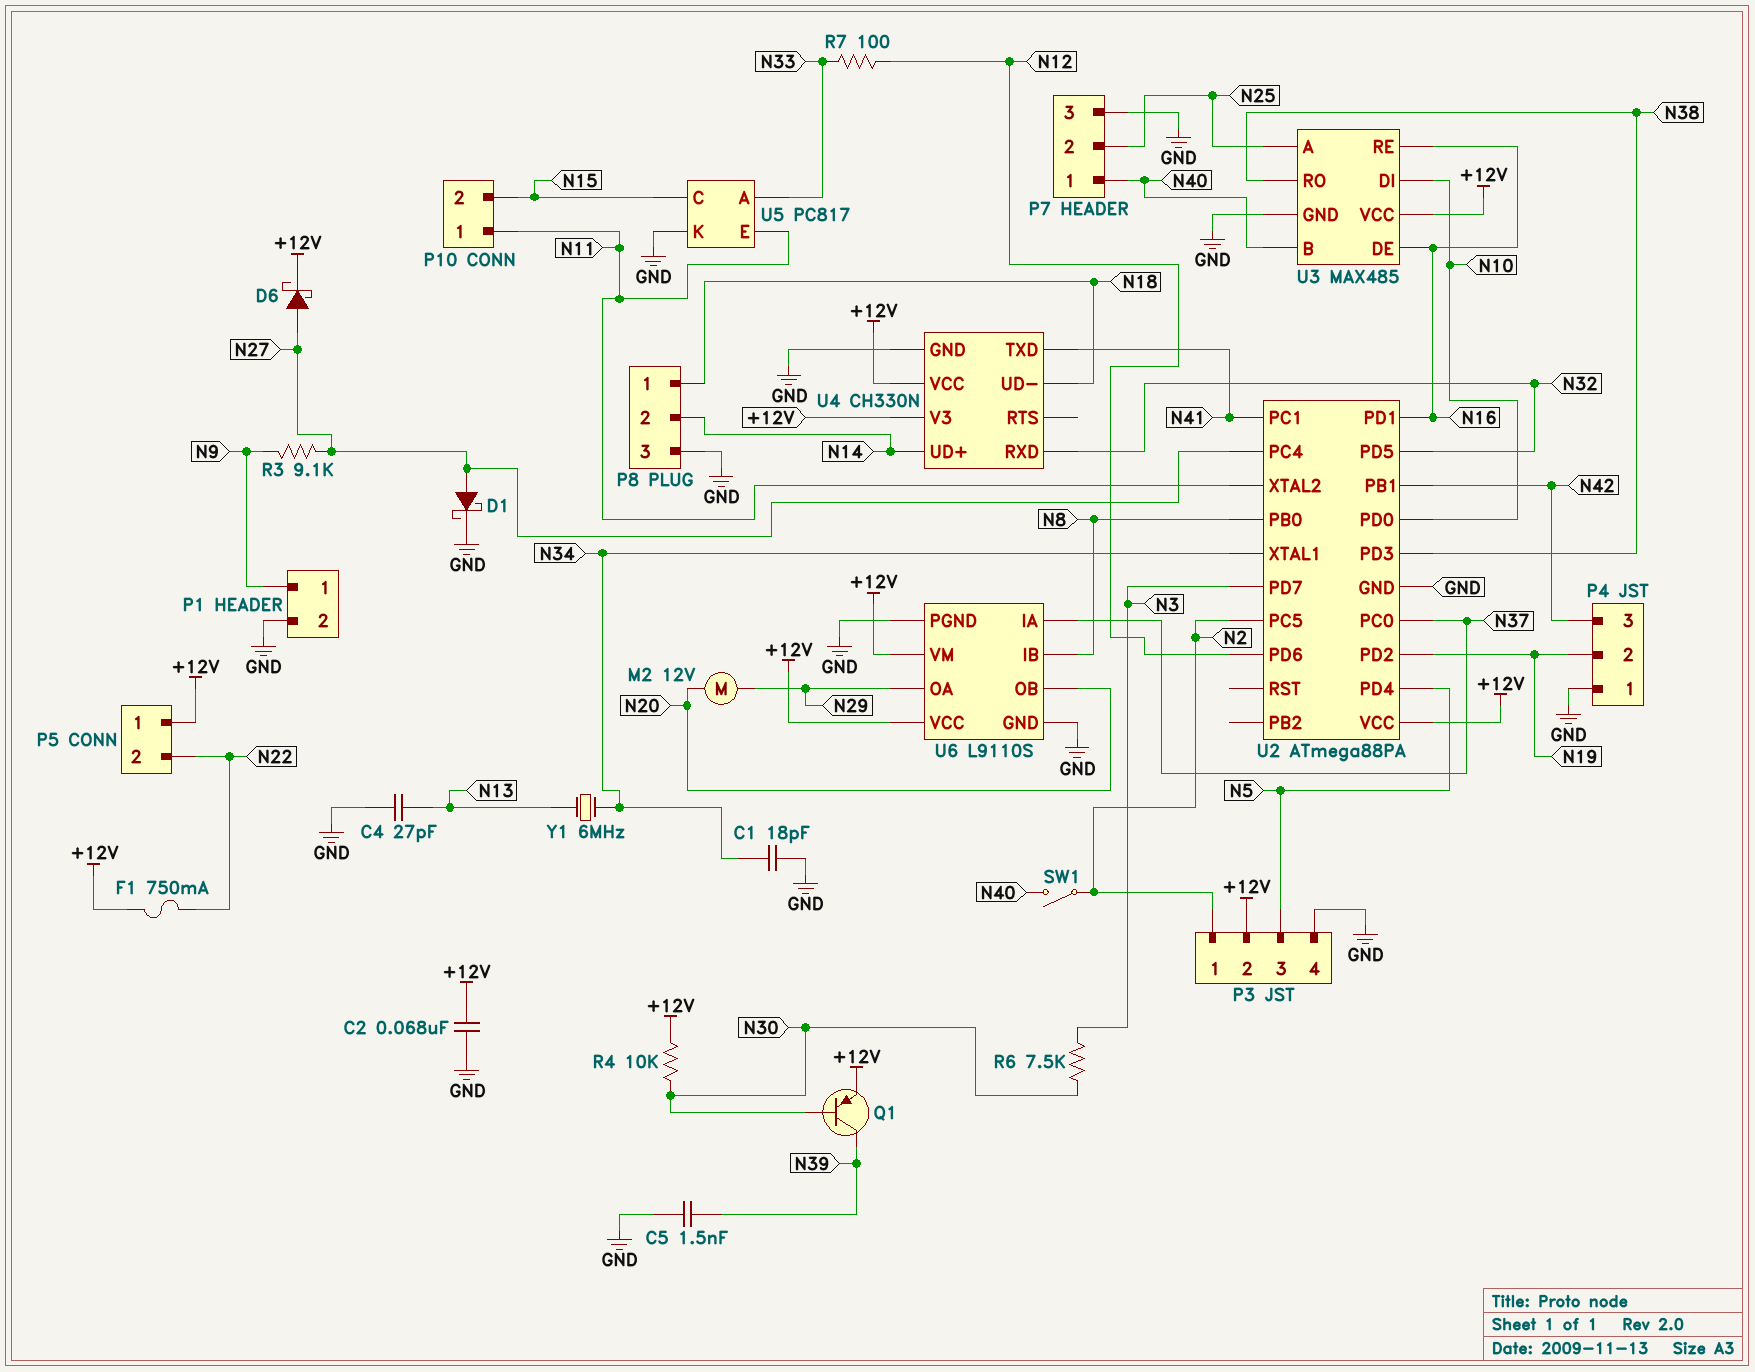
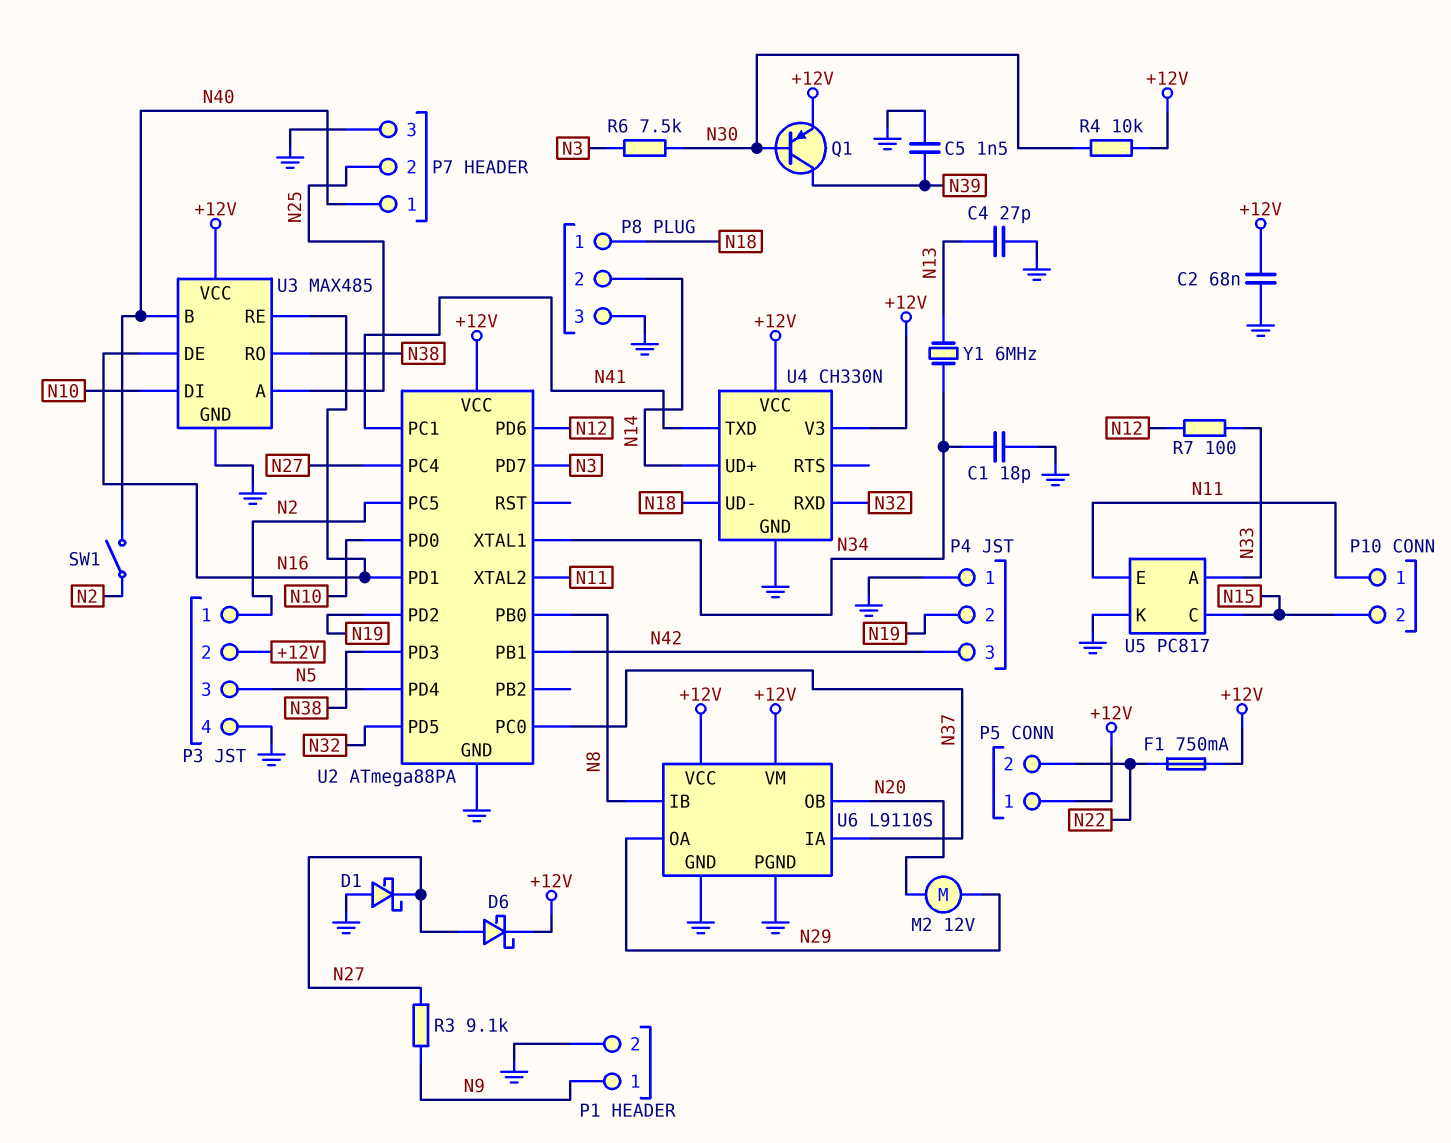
D1: schottky (A N27, K GND) -> schottky (A GND, K N27)

